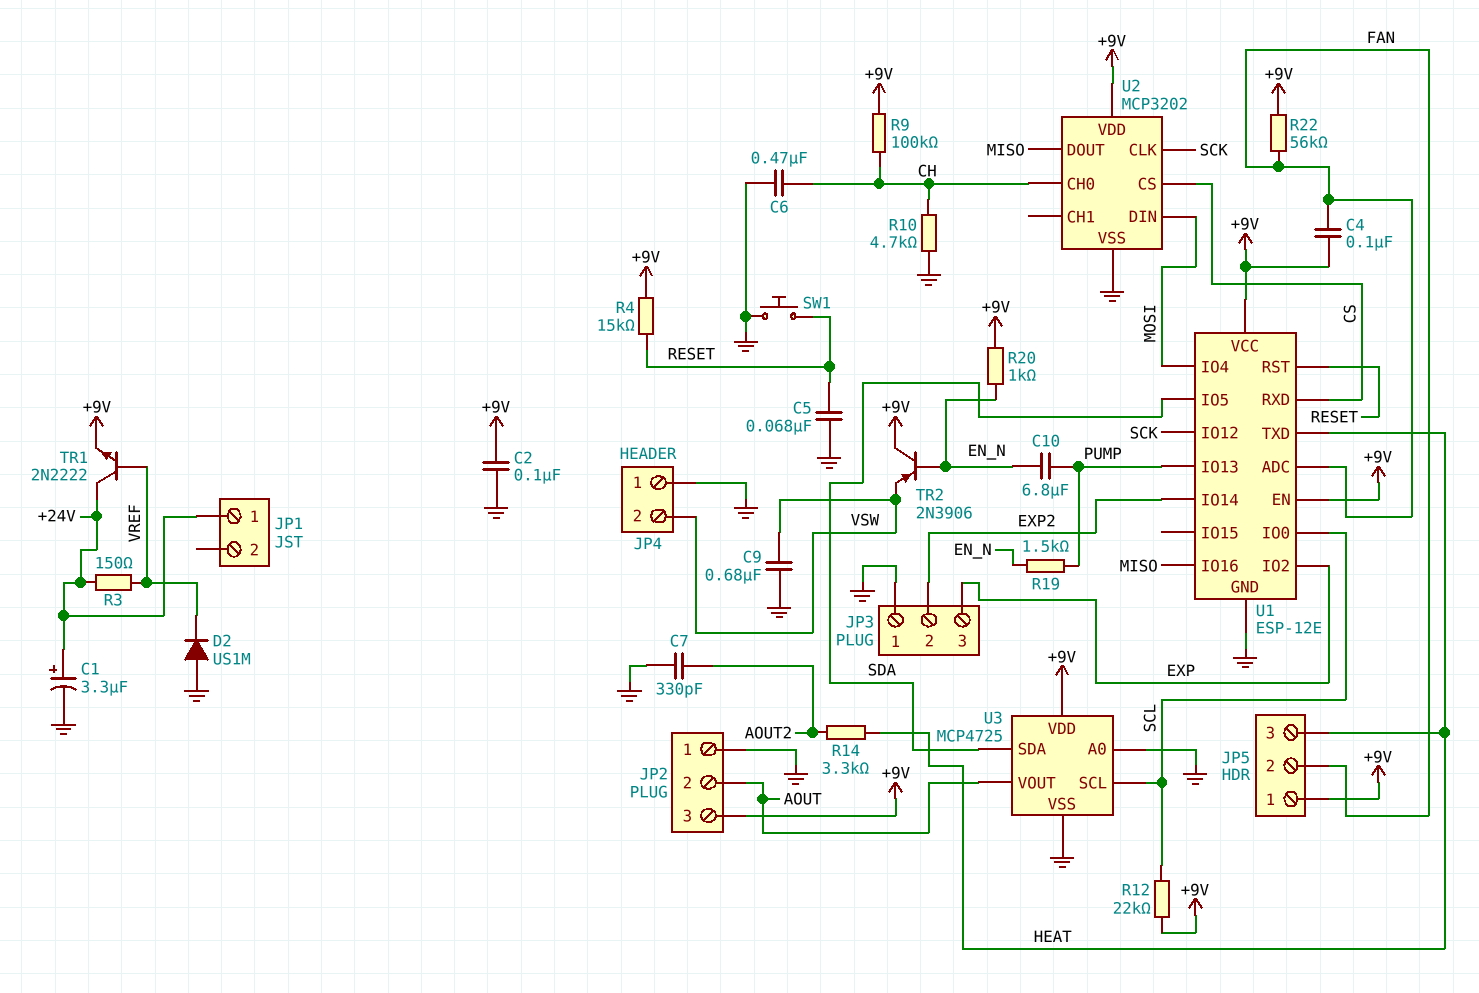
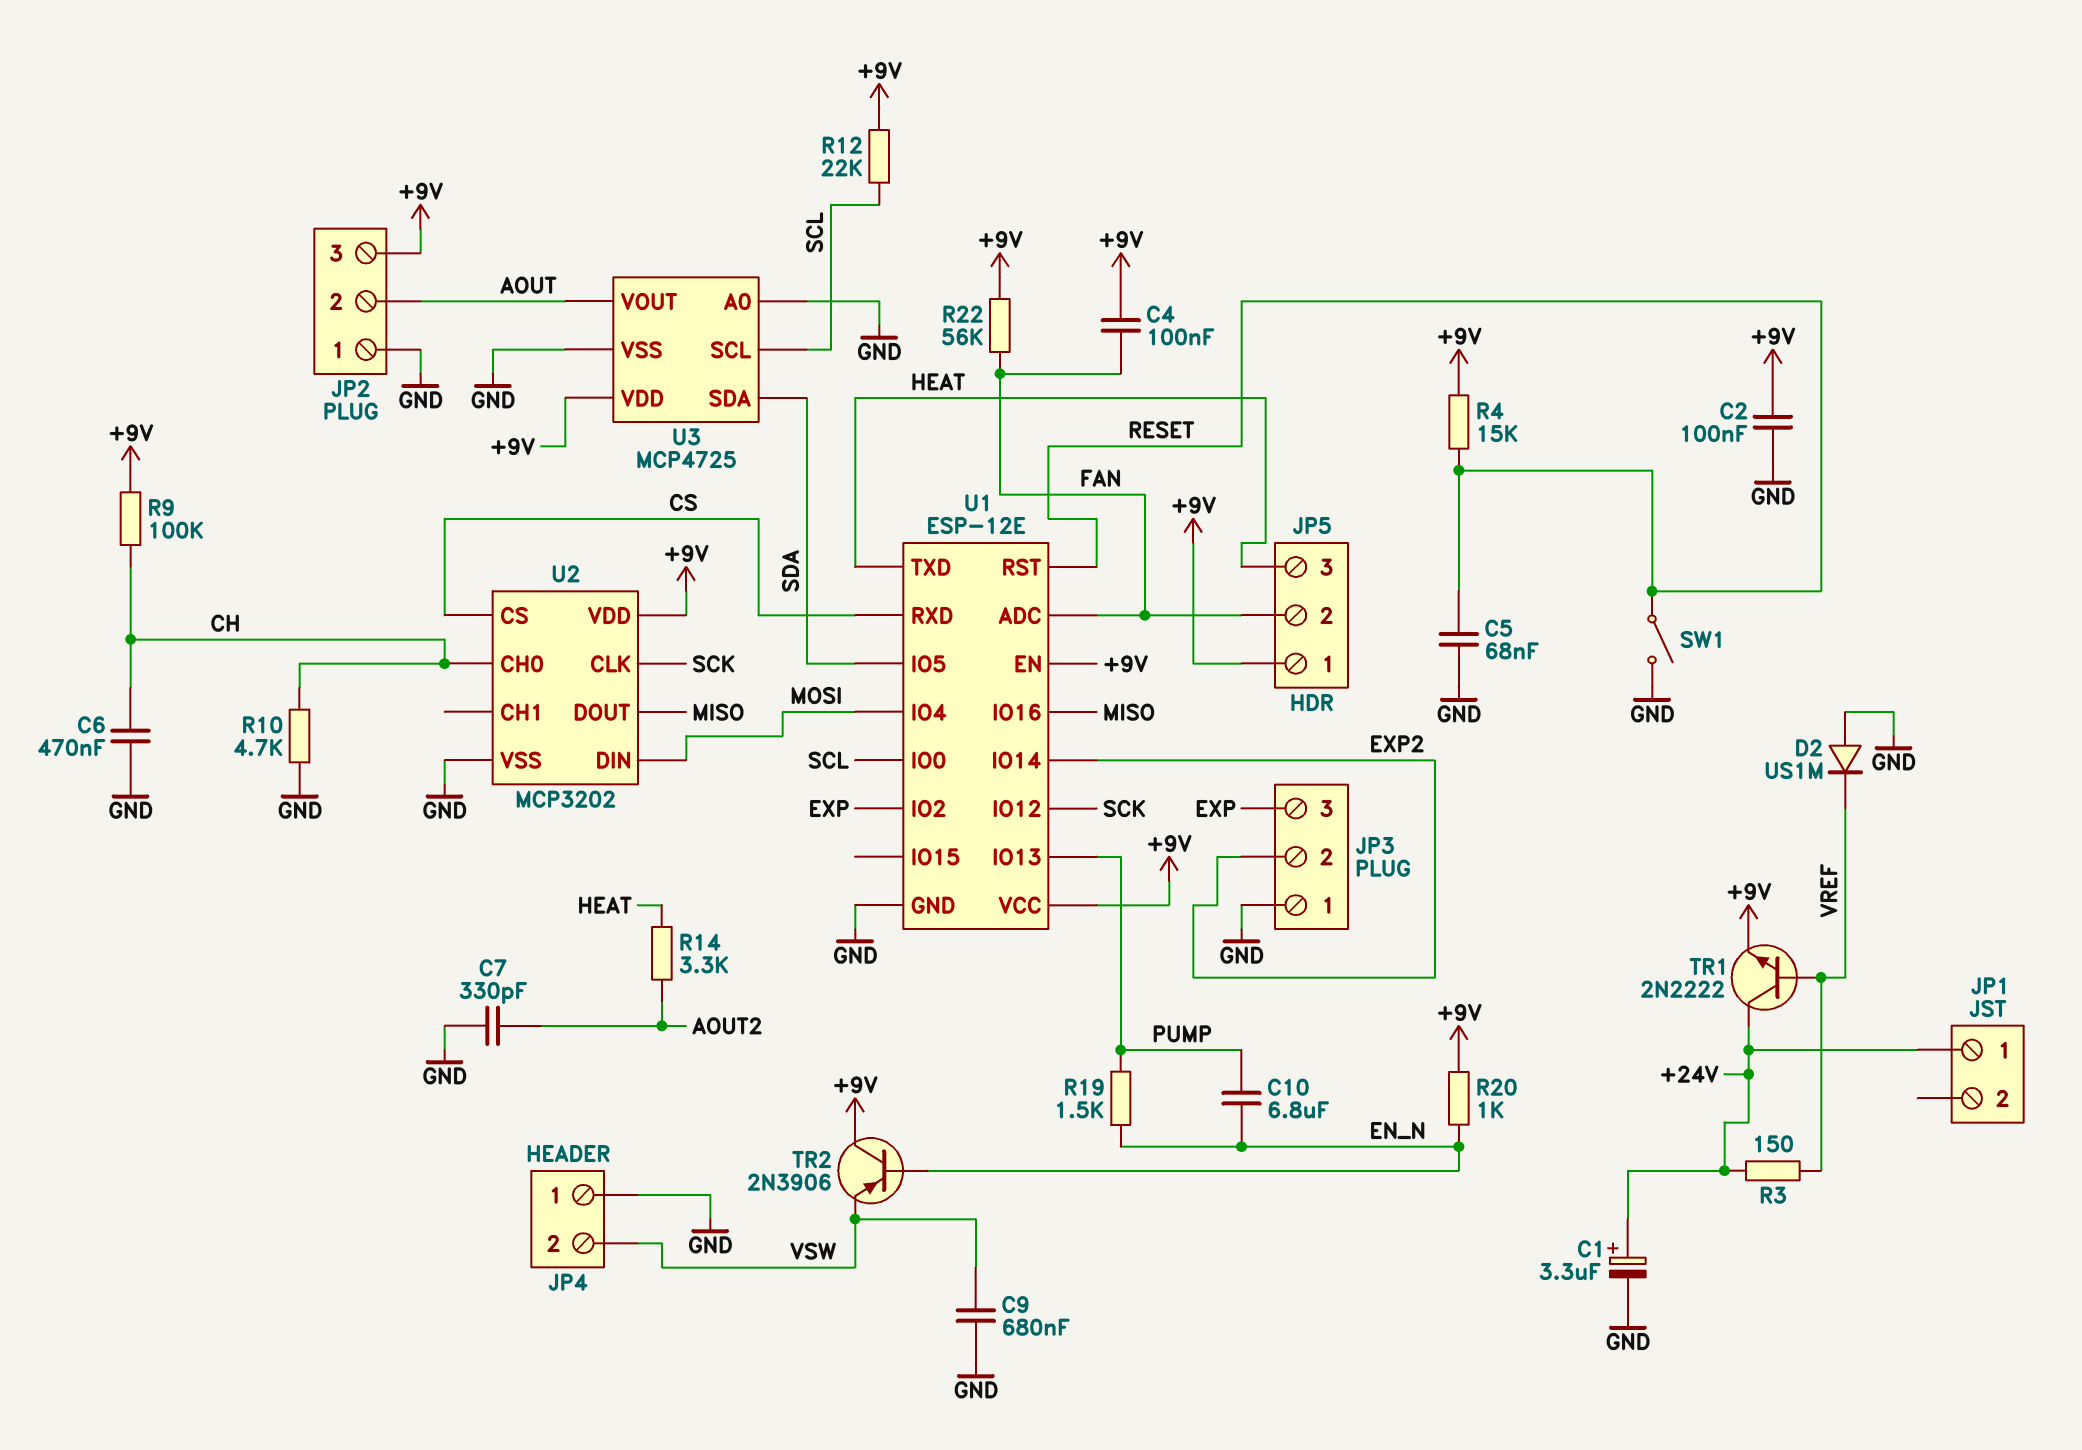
SW1: button (GND, RESET) -> switch (GND, RESET)

